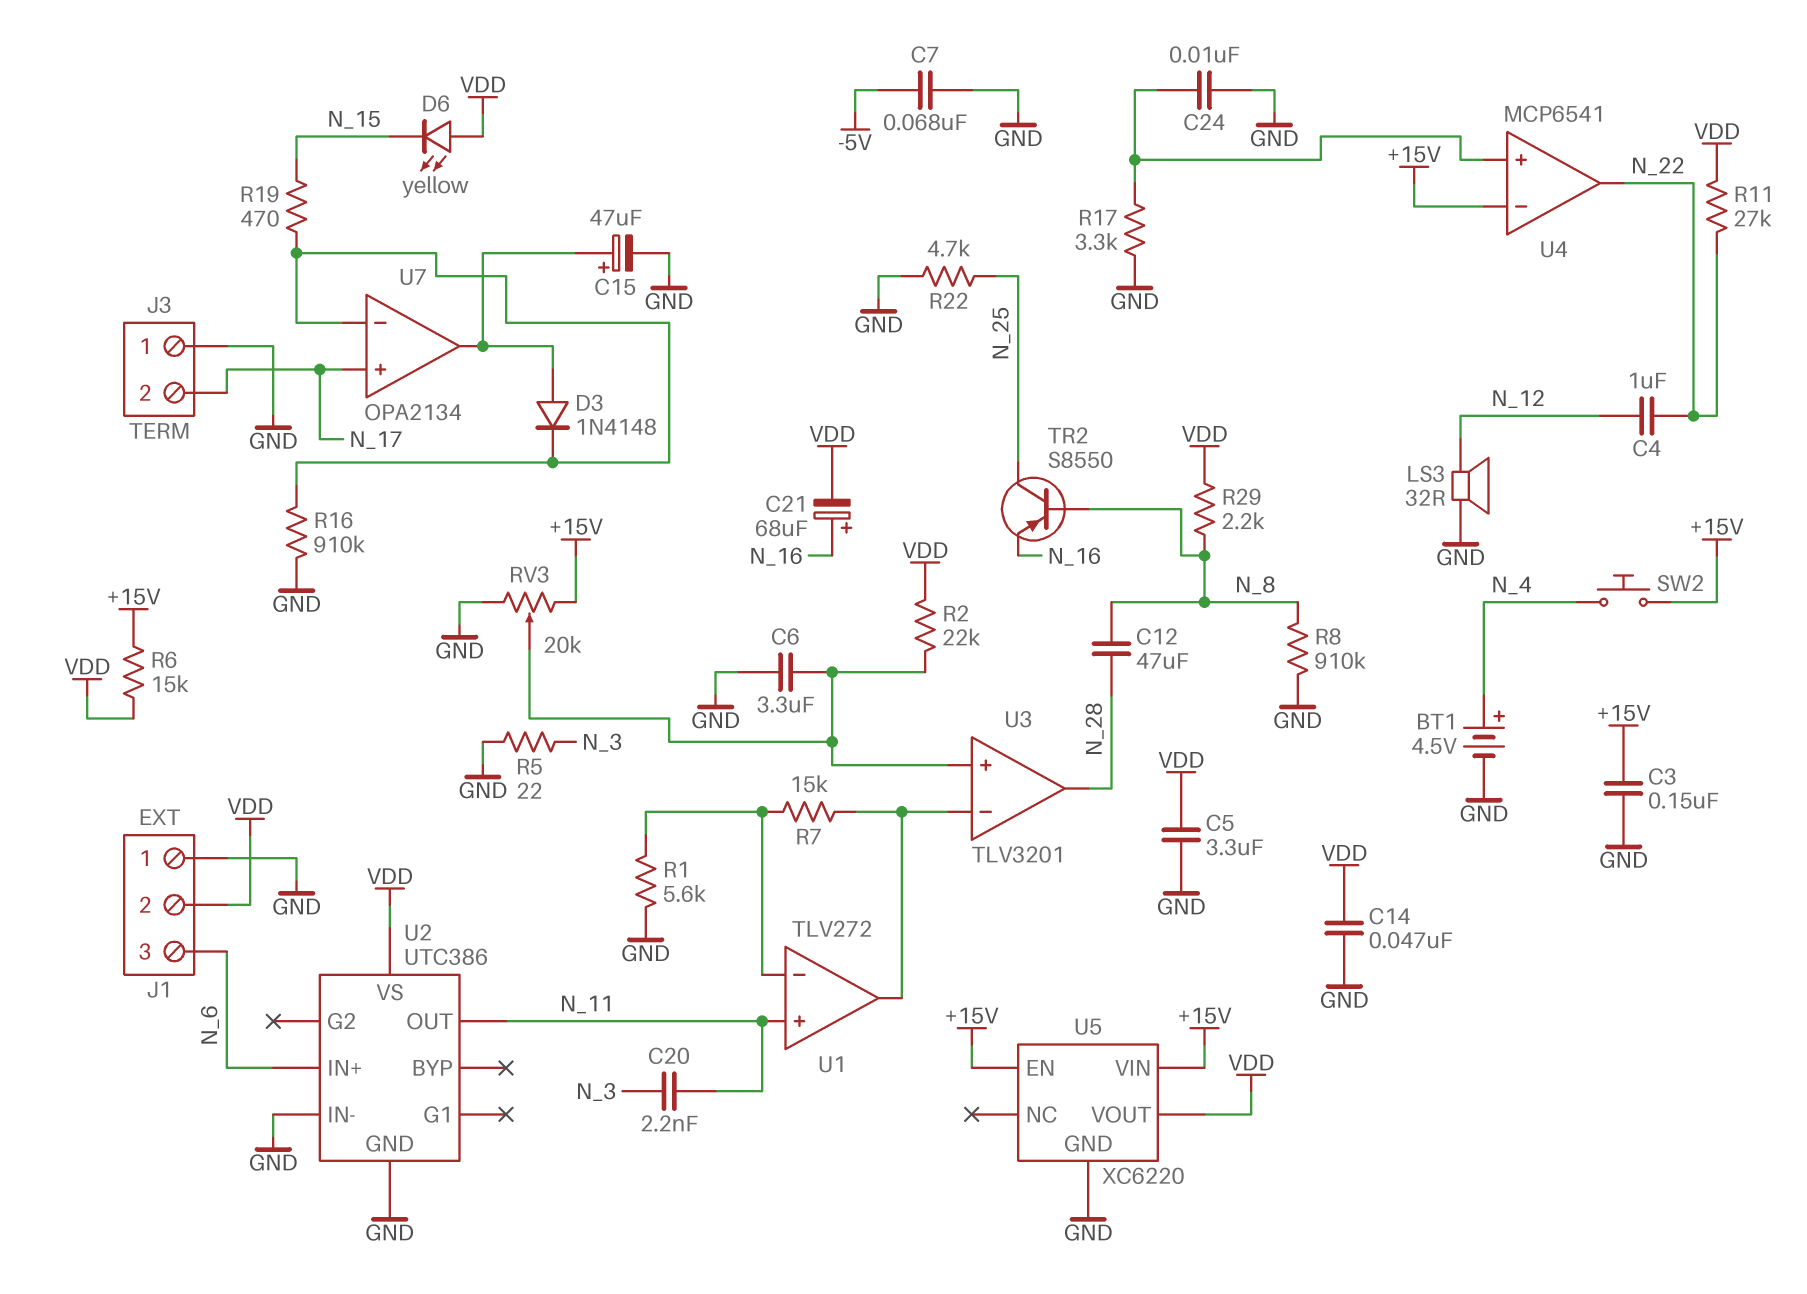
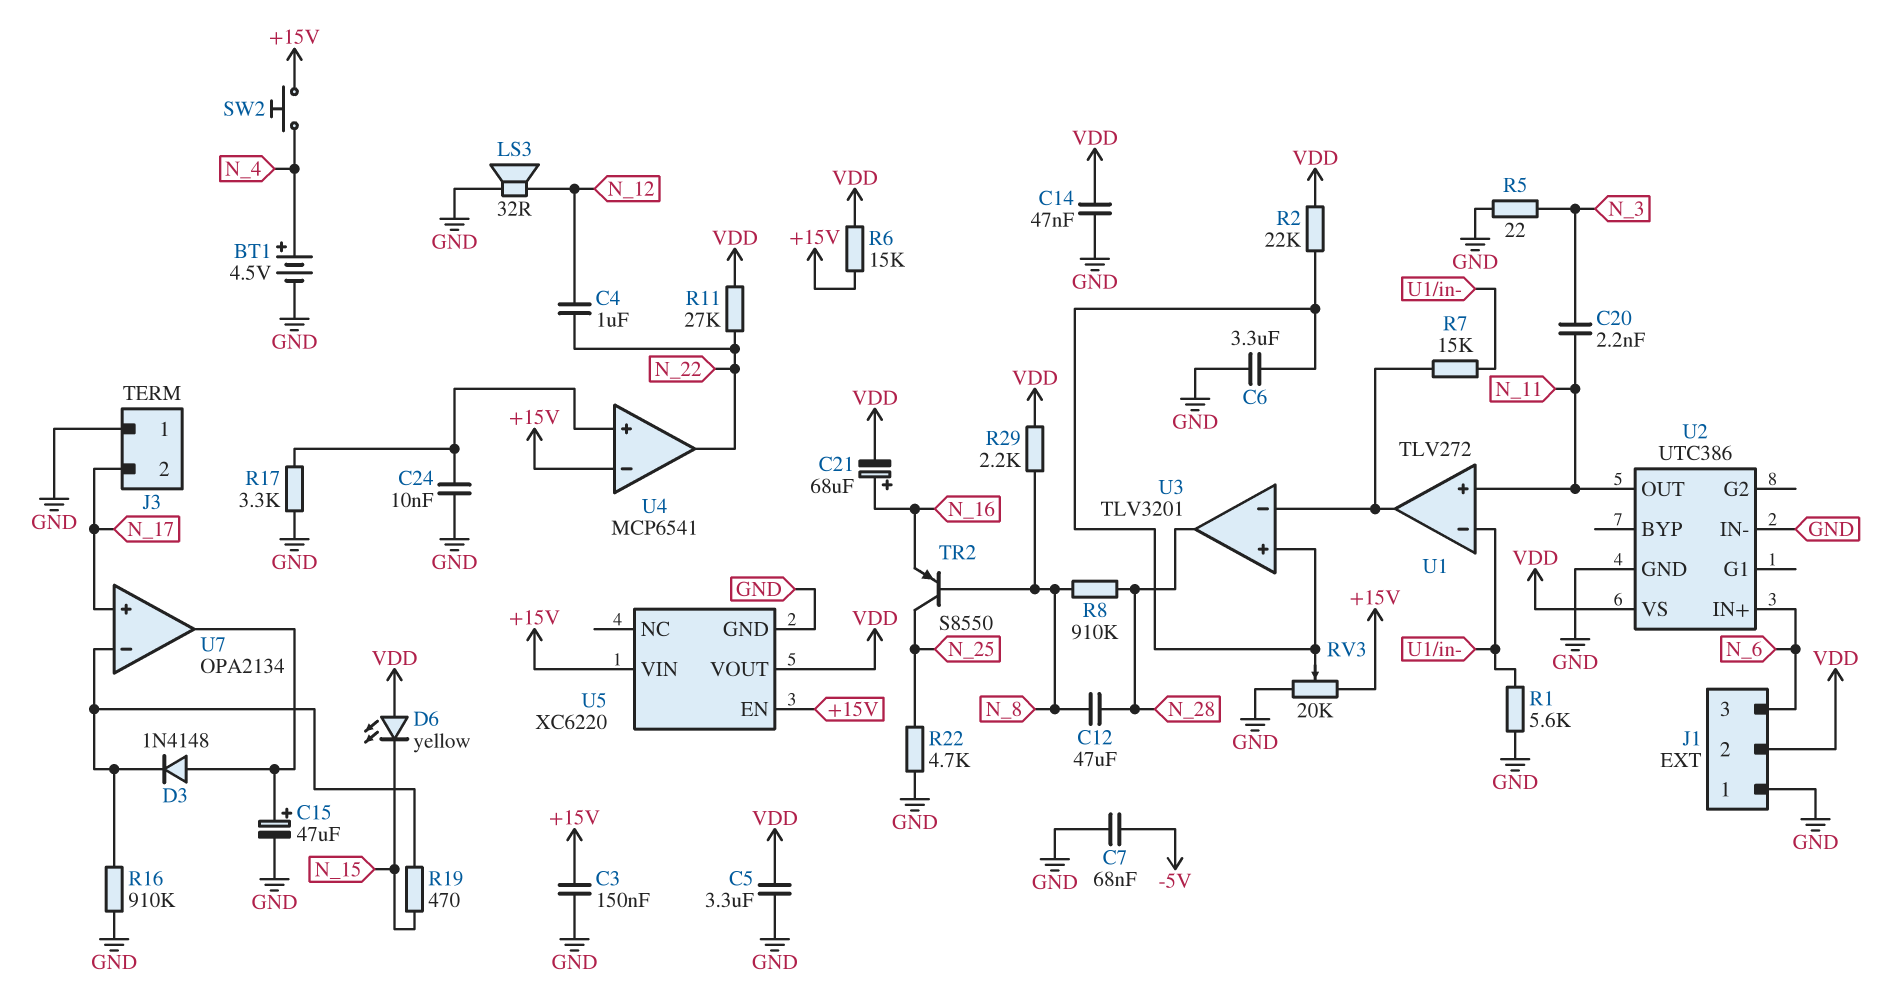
R8: 910k (GND, N_8) -> 910k (N_8, N_28)

